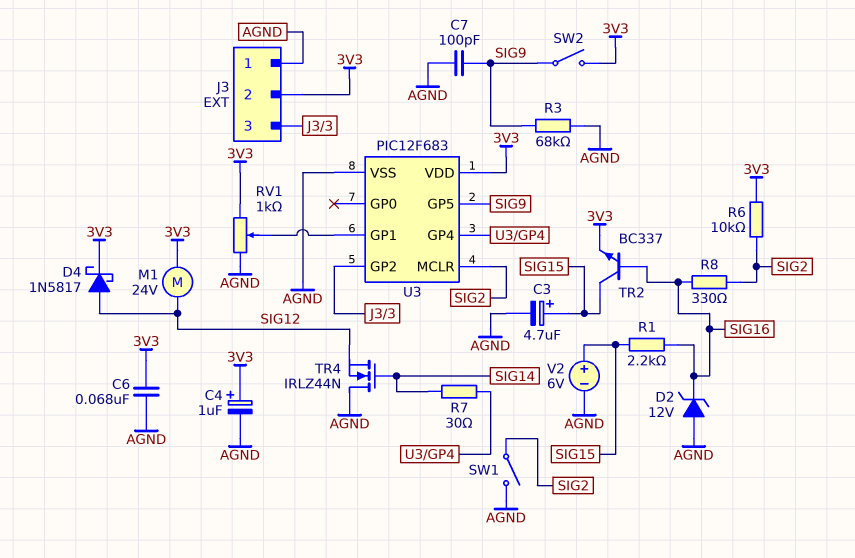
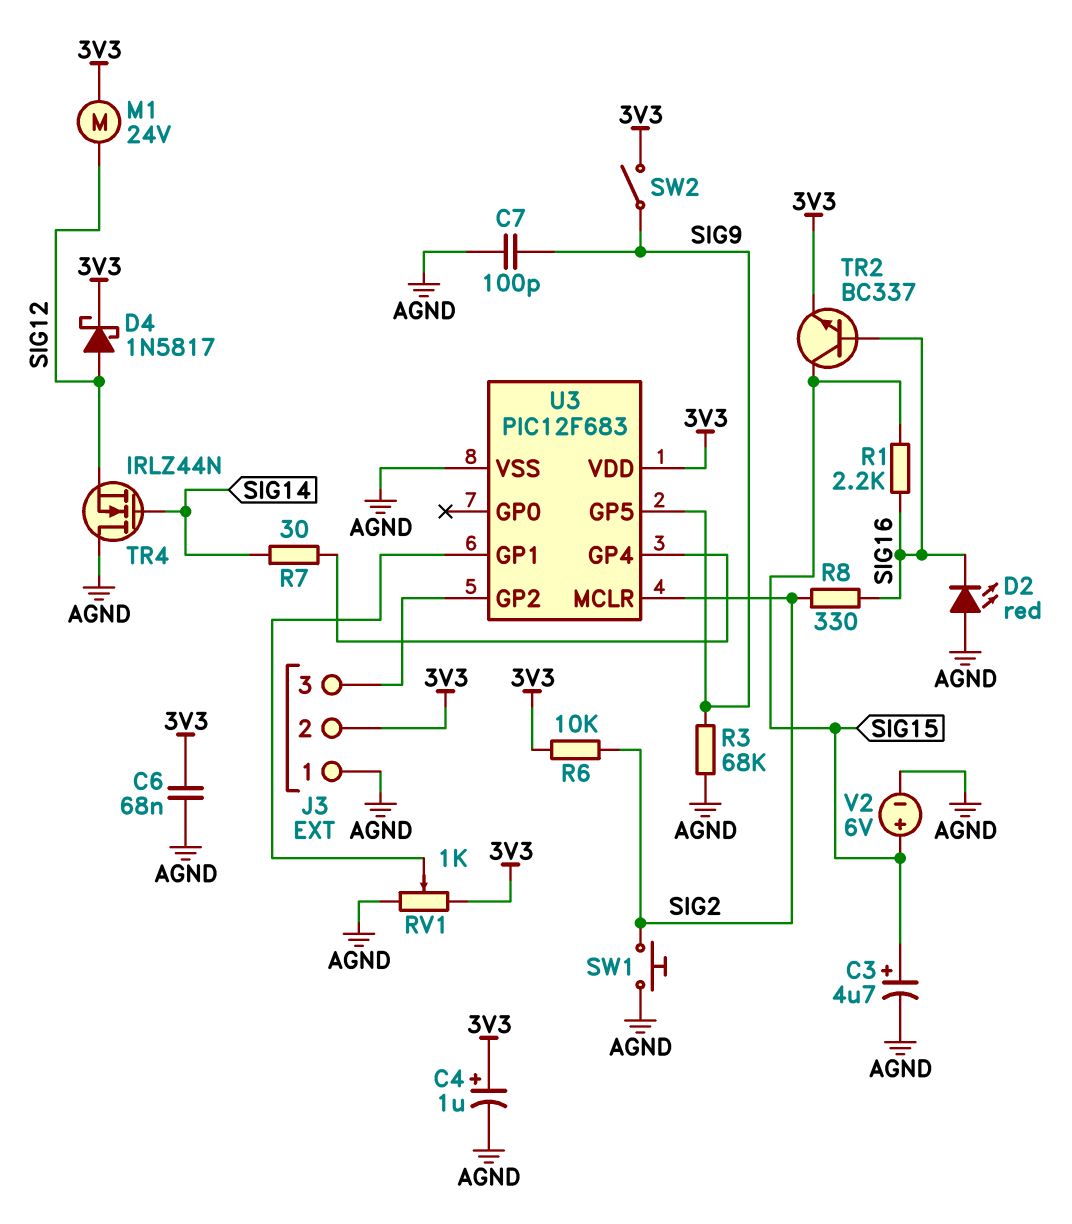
D2: zener 12V (A AGND, K SIG16) -> LED red (A AGND, K SIG16)
SW1: switch (AGND, SIG2) -> button (AGND, SIG2)

